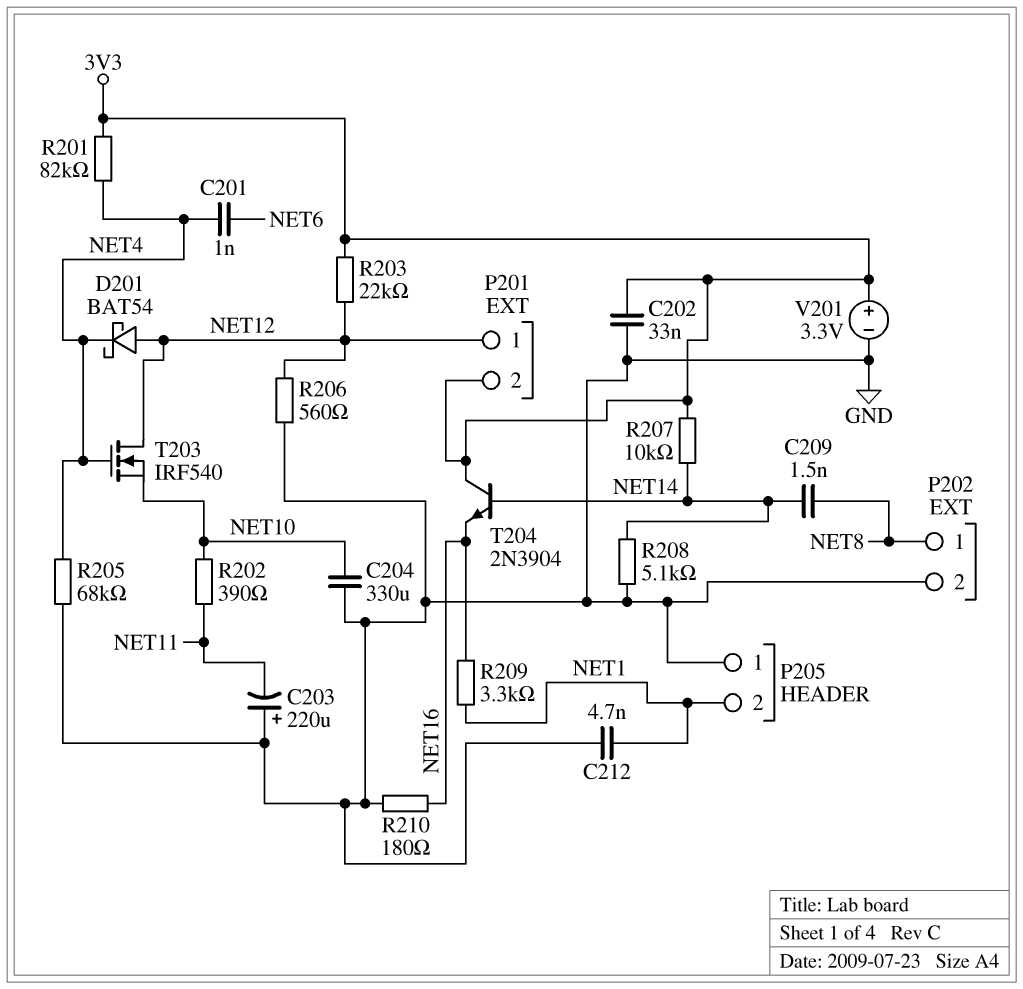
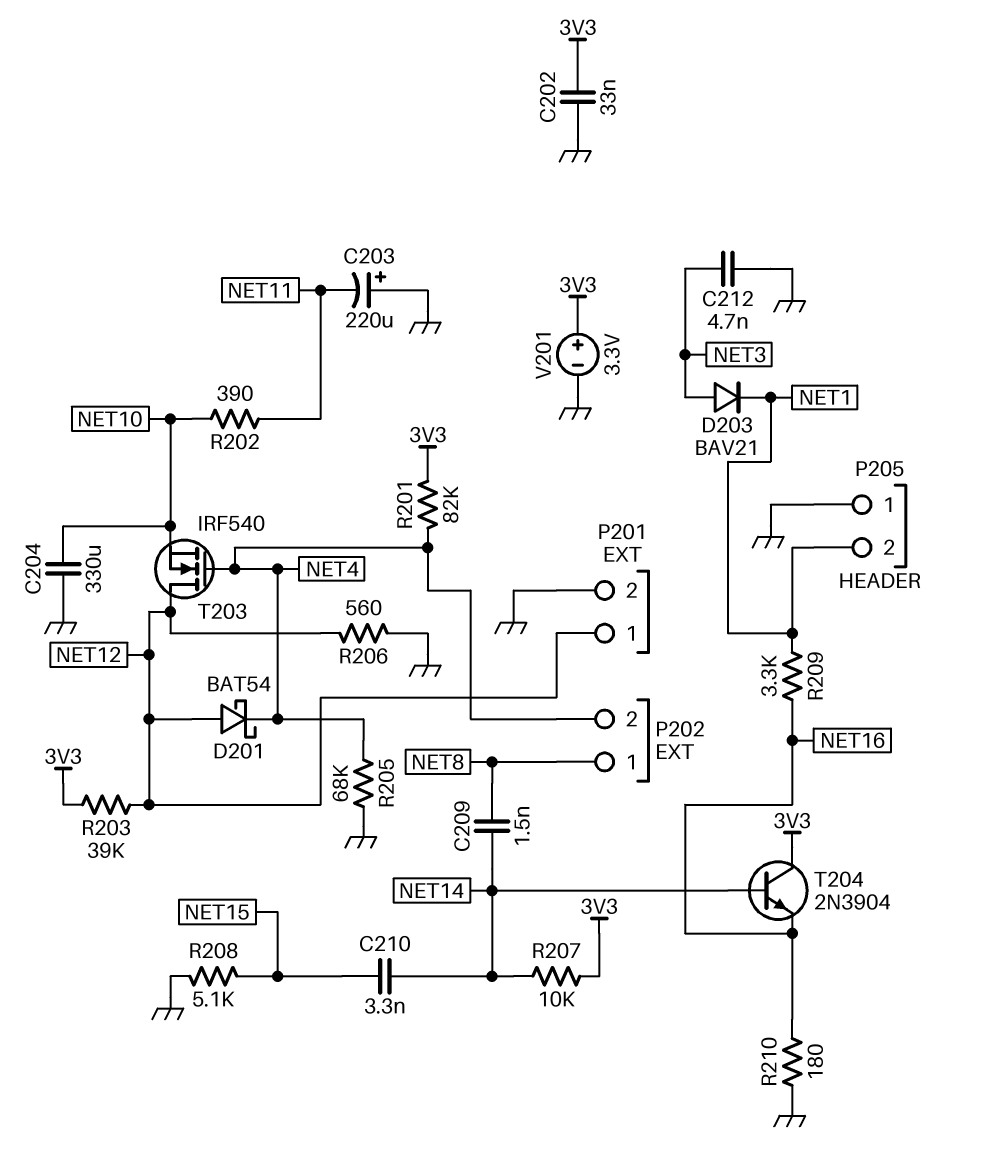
C201: 1nF (NET4, NET6) -> none
C210: none -> 3.3nF (NET14, NET15)
C212: 4.7nF (GND, NET1) -> 4.7nF (GND, NET3)
D203: none -> diode BAV21 (A NET3, K NET1)
P201 pin 2: 3V3 -> GND
P202 pin 2: GND -> NET4
R203: 22k (3V3, NET12) -> 39k (3V3, NET12)
R208: 5.1k (GND, NET14) -> 5.1k (GND, NET15)

